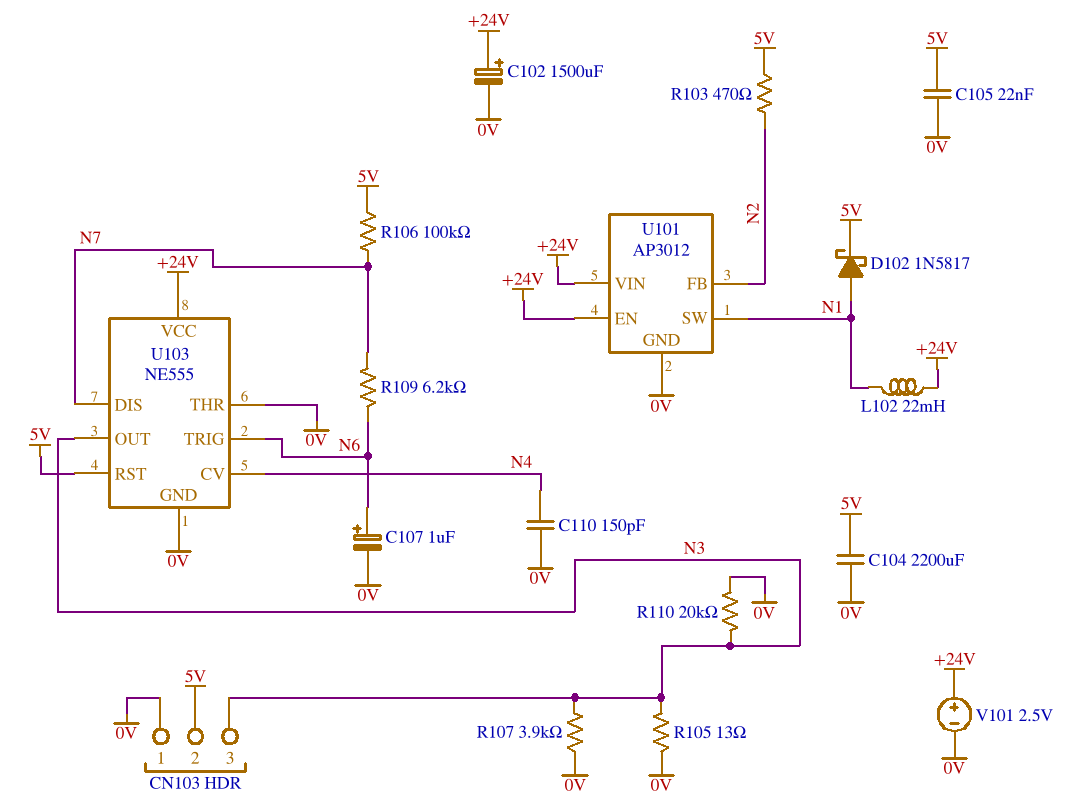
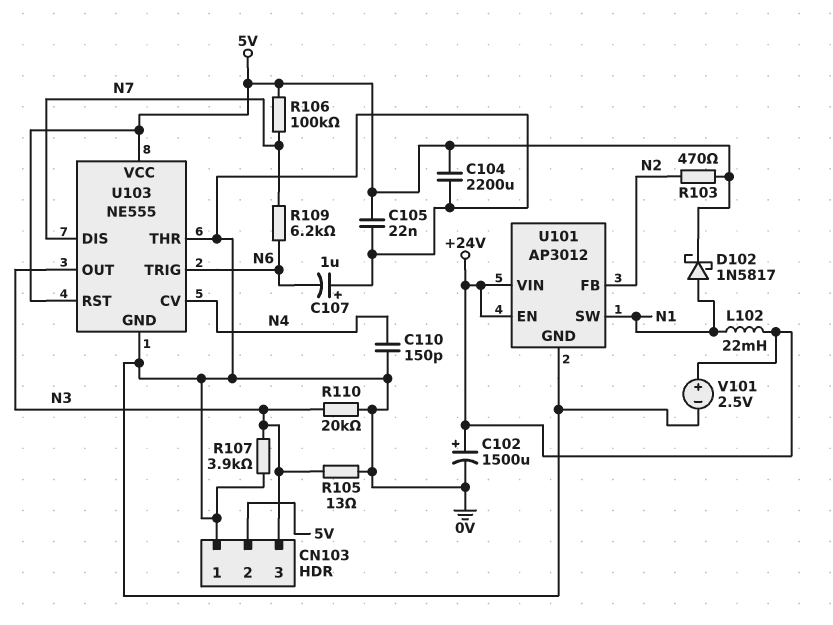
C107: 1uF (plus N6, minus 0V) -> 1uF (plus 0V, minus N6)
U103 pin VCC: +24V -> 5V

